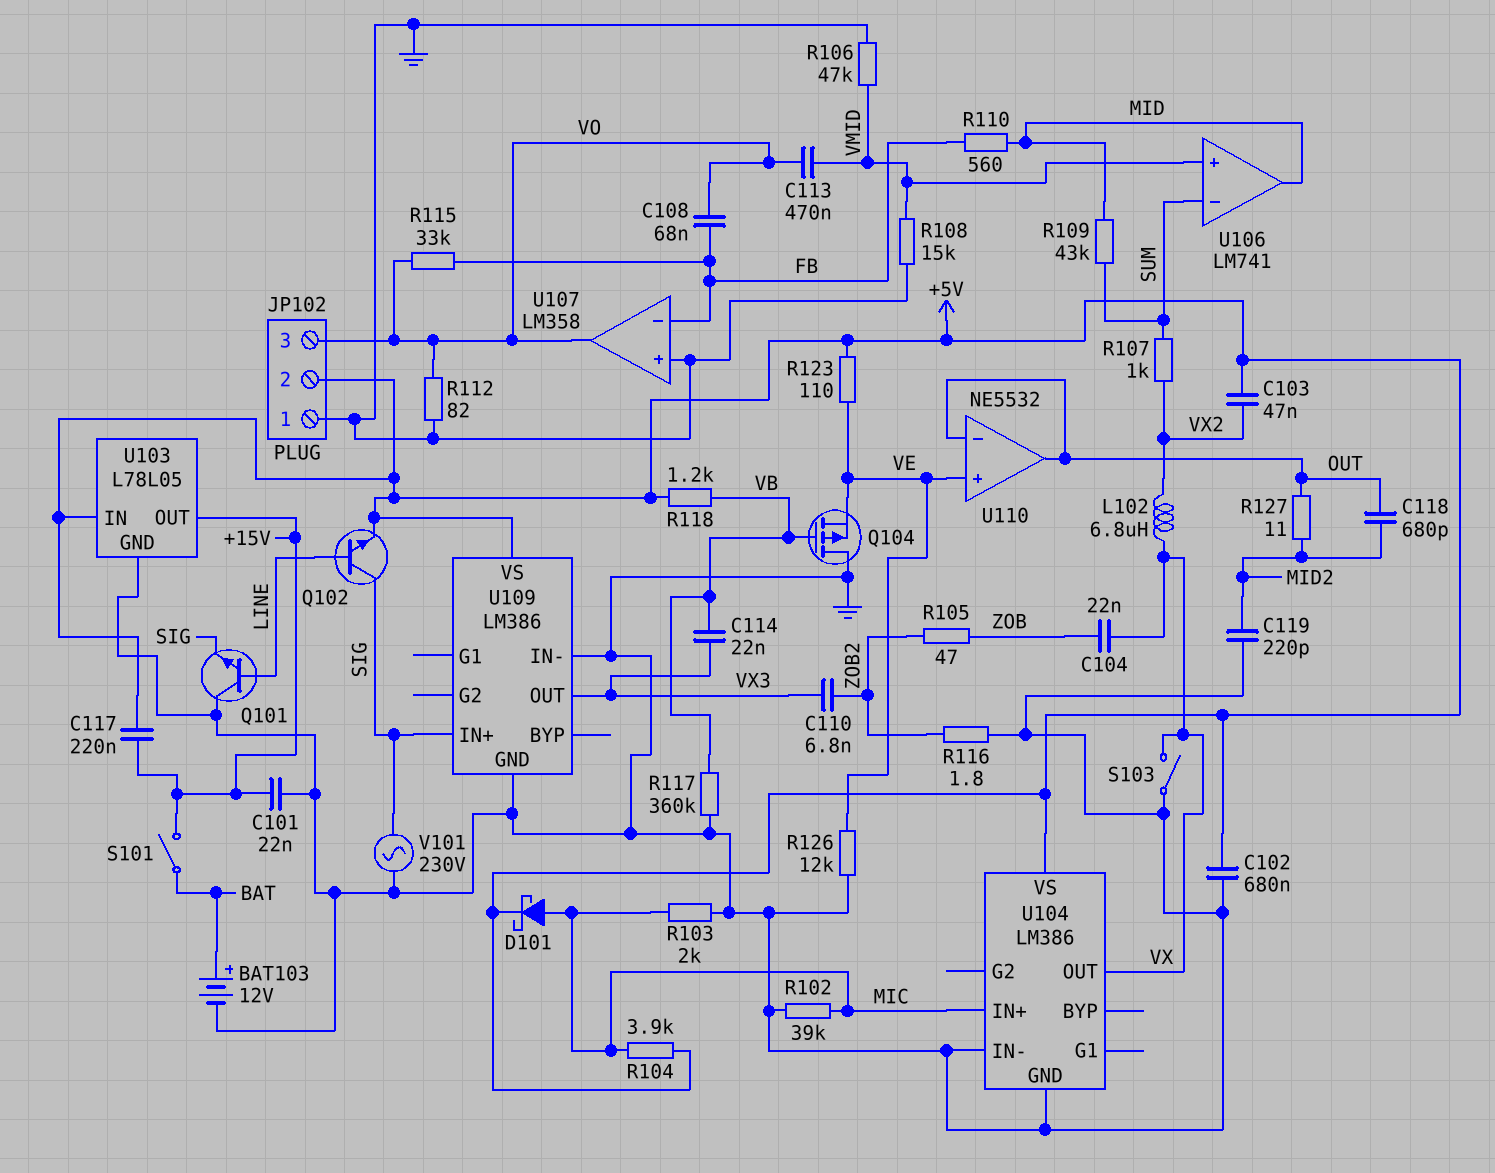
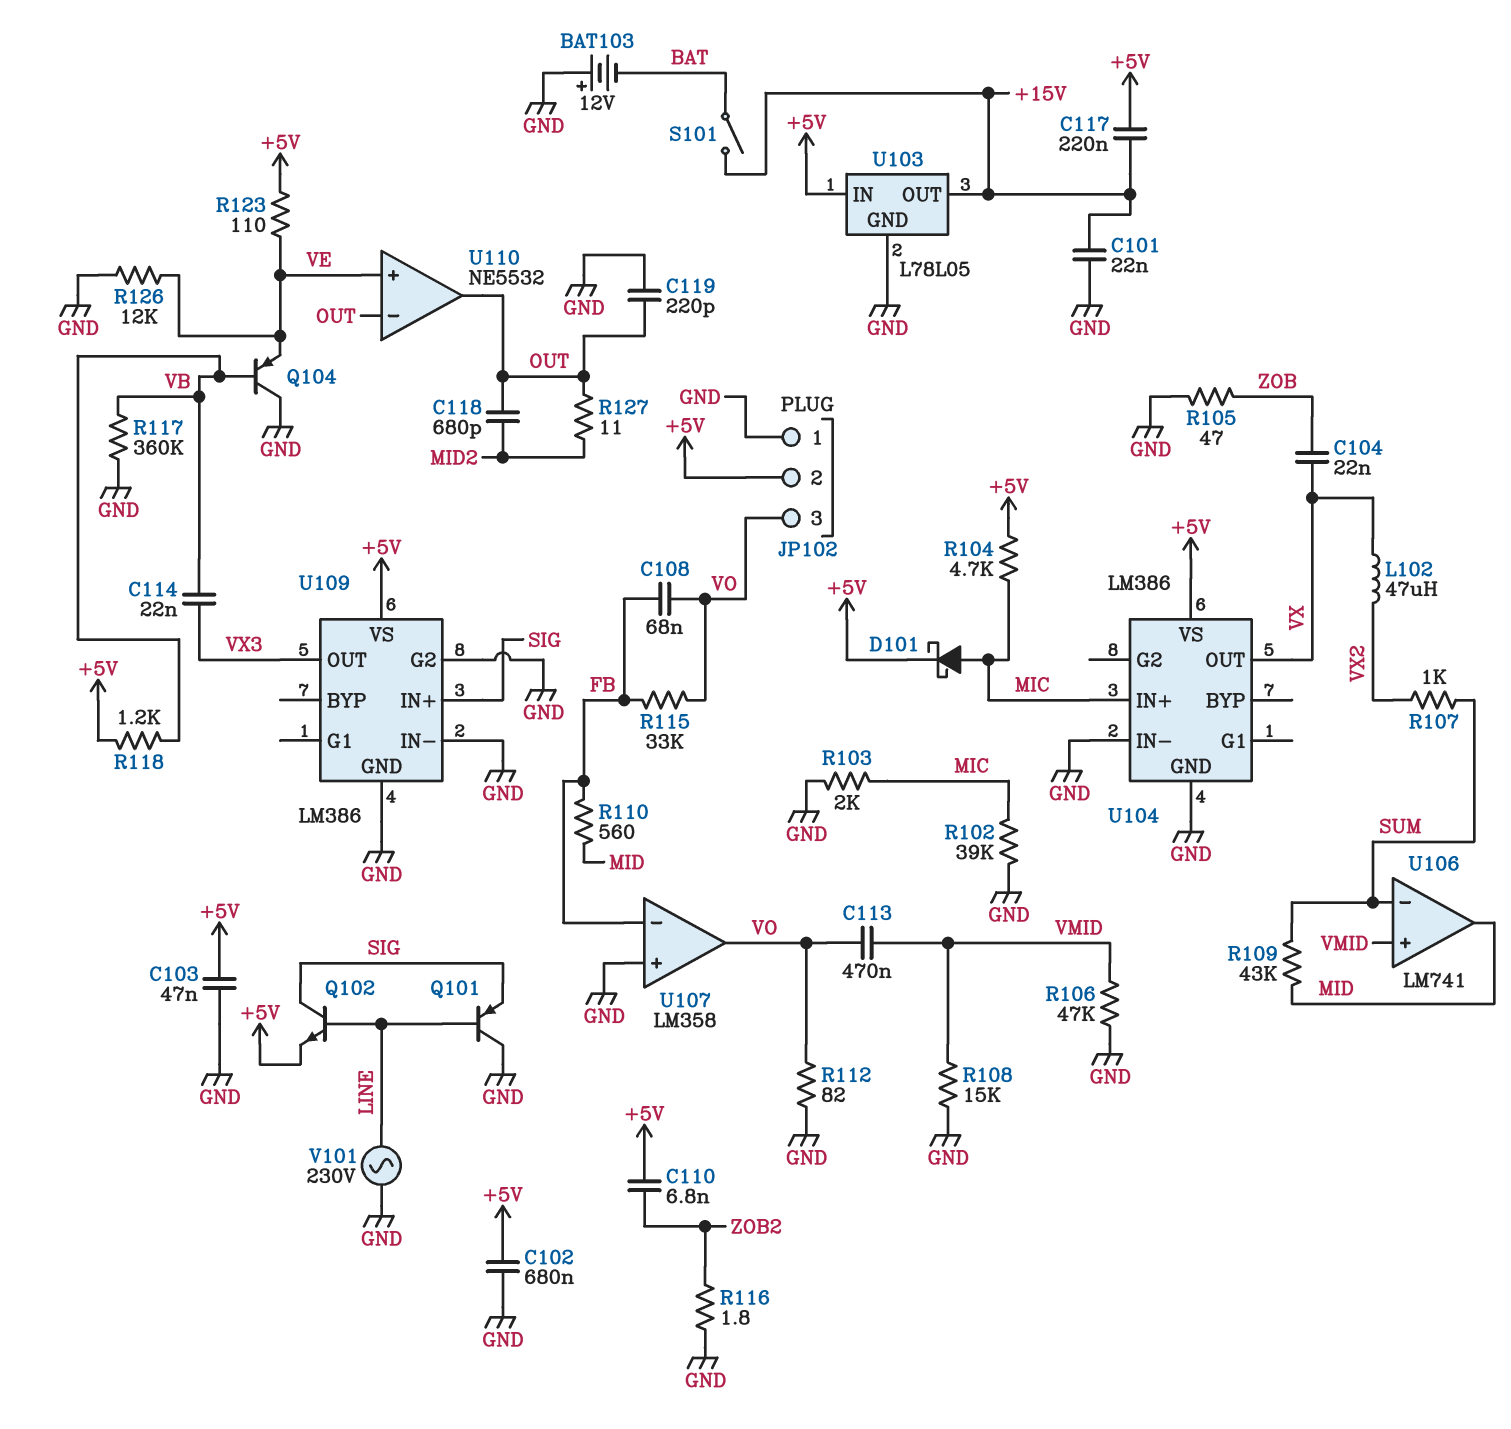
BAT103: 12V (plus BAT, minus GND) -> 12V (plus GND, minus BAT)
C103: 47nF (+5V, VX2) -> 47nF (+5V, GND)
C110: 6.8nF (VX3, ZOB2) -> 6.8nF (+5V, ZOB2)
C119: 220pF (GND, MID2) -> 220pF (GND, OUT)
L102: 6.8uH (VX, VX2) -> 47uH (VX, VX2)
Q101: NPN (B LINE, C GND, E SIG) -> PNP (B LINE, C GND, E SIG)
Q104: PMOS (G VB, D GND, S VE) -> PNP (B VB, C GND, E VE)
R104: 3.9k (+5V, MIC) -> 4.7k (+5V, MIC)
R105: 47 (ZOB, ZOB2) -> 47 (GND, ZOB)
S103: switch (GND, VX) -> none
U109 pin G2: none -> GND
V101: AC 230V (GND, SIG) -> AC 230V (GND, LINE)

